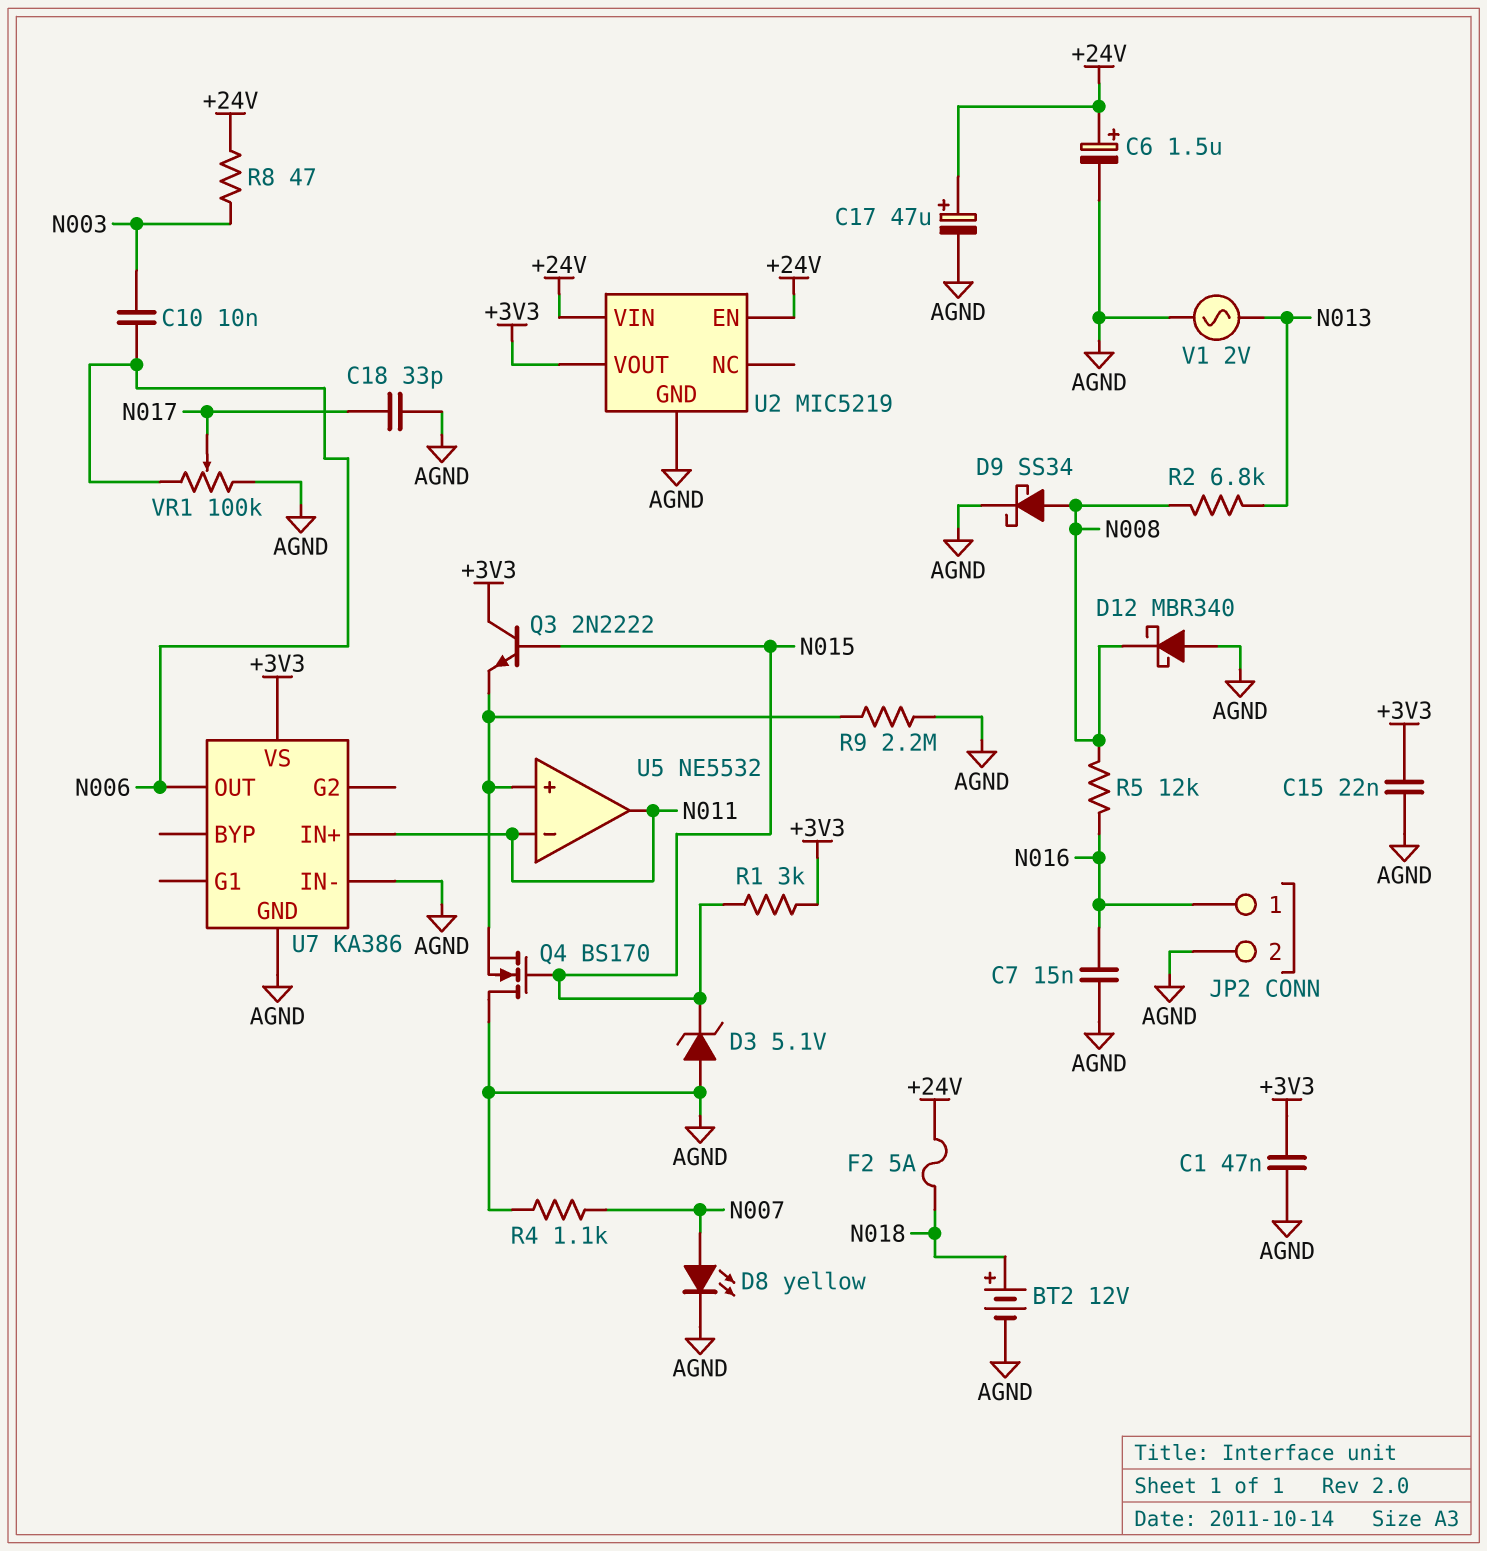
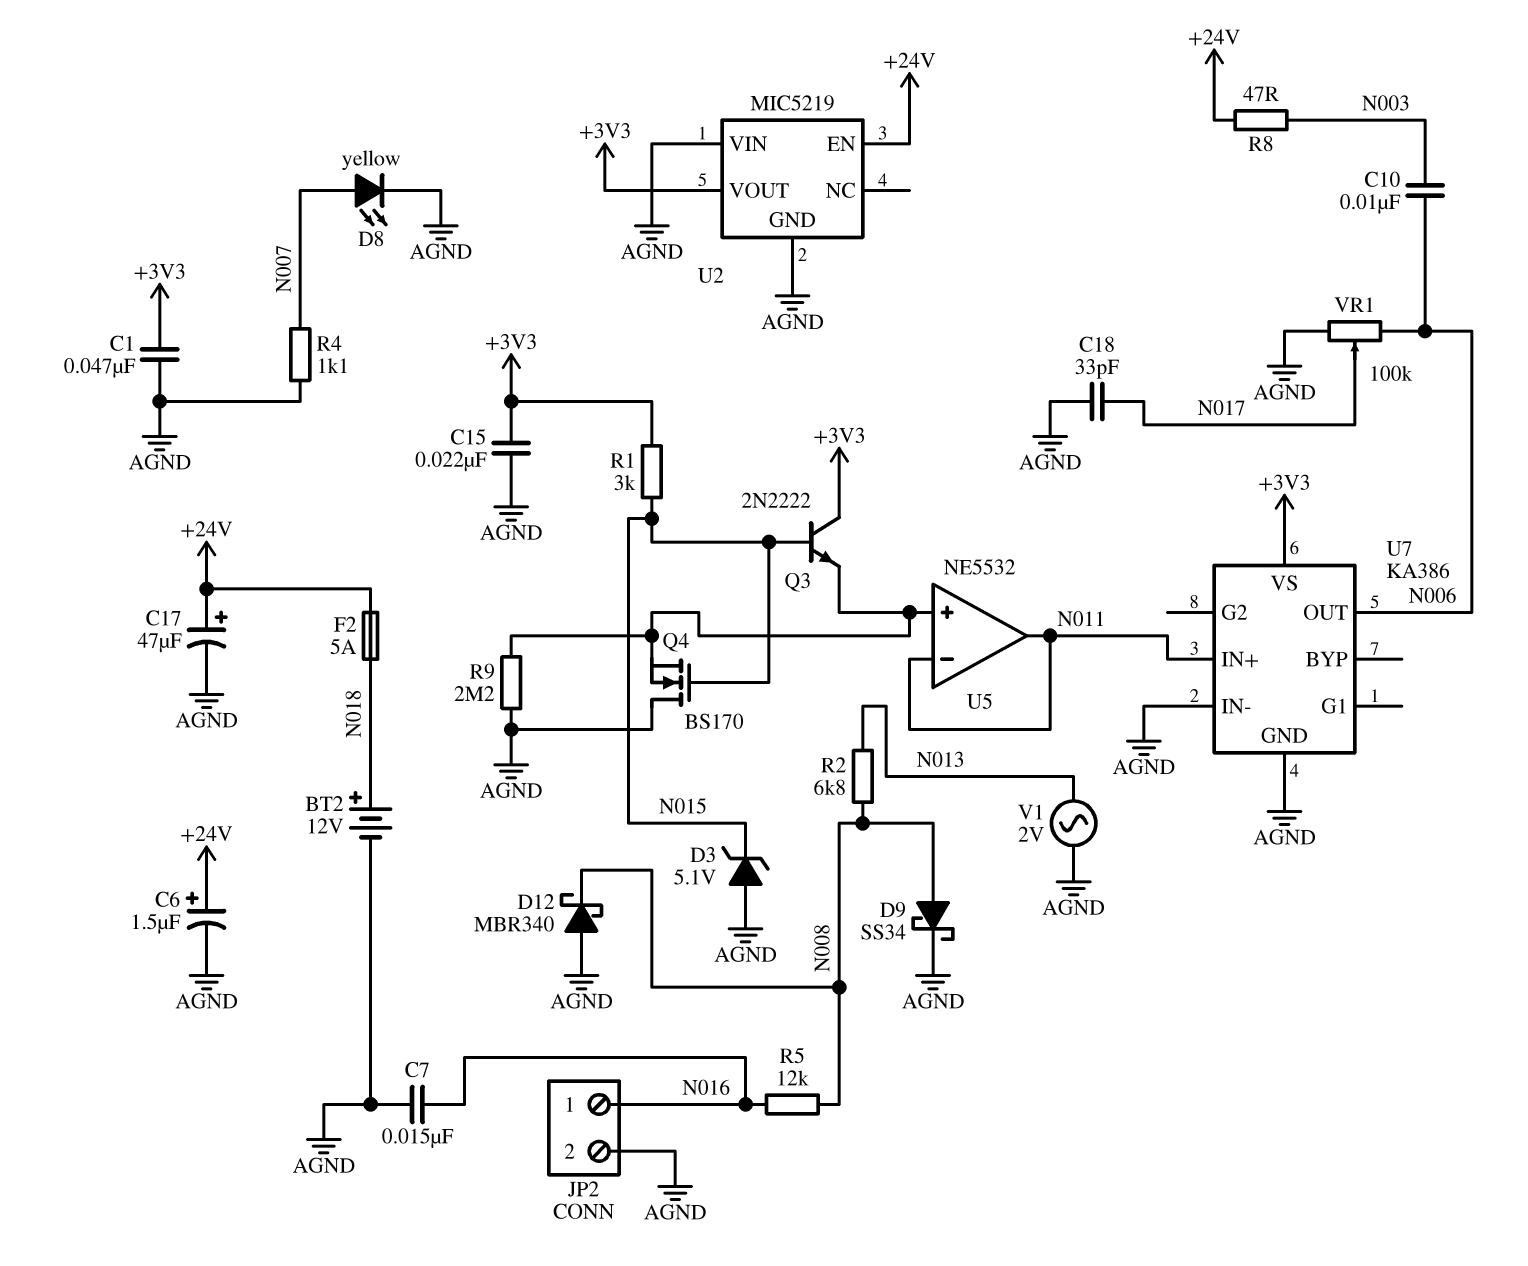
U2 pin VIN: +24V -> AGND

